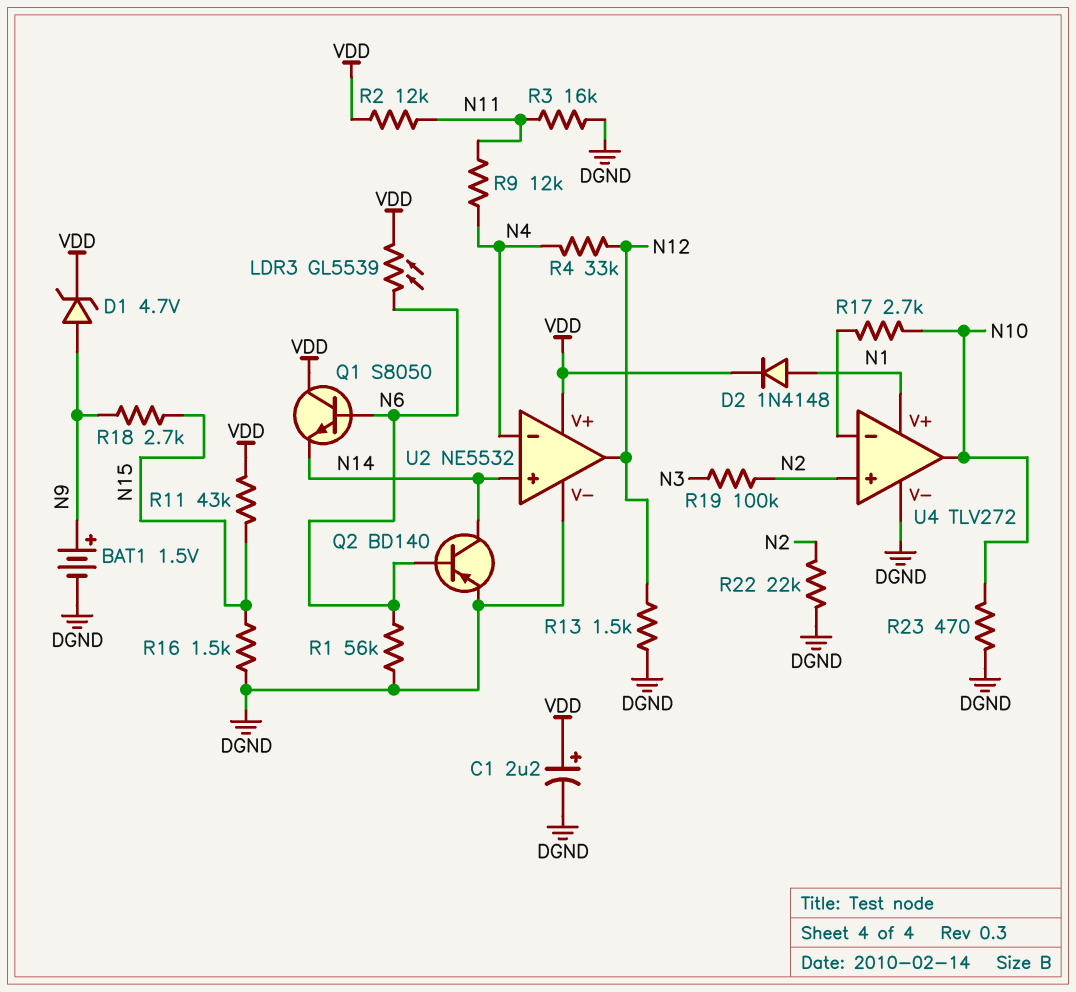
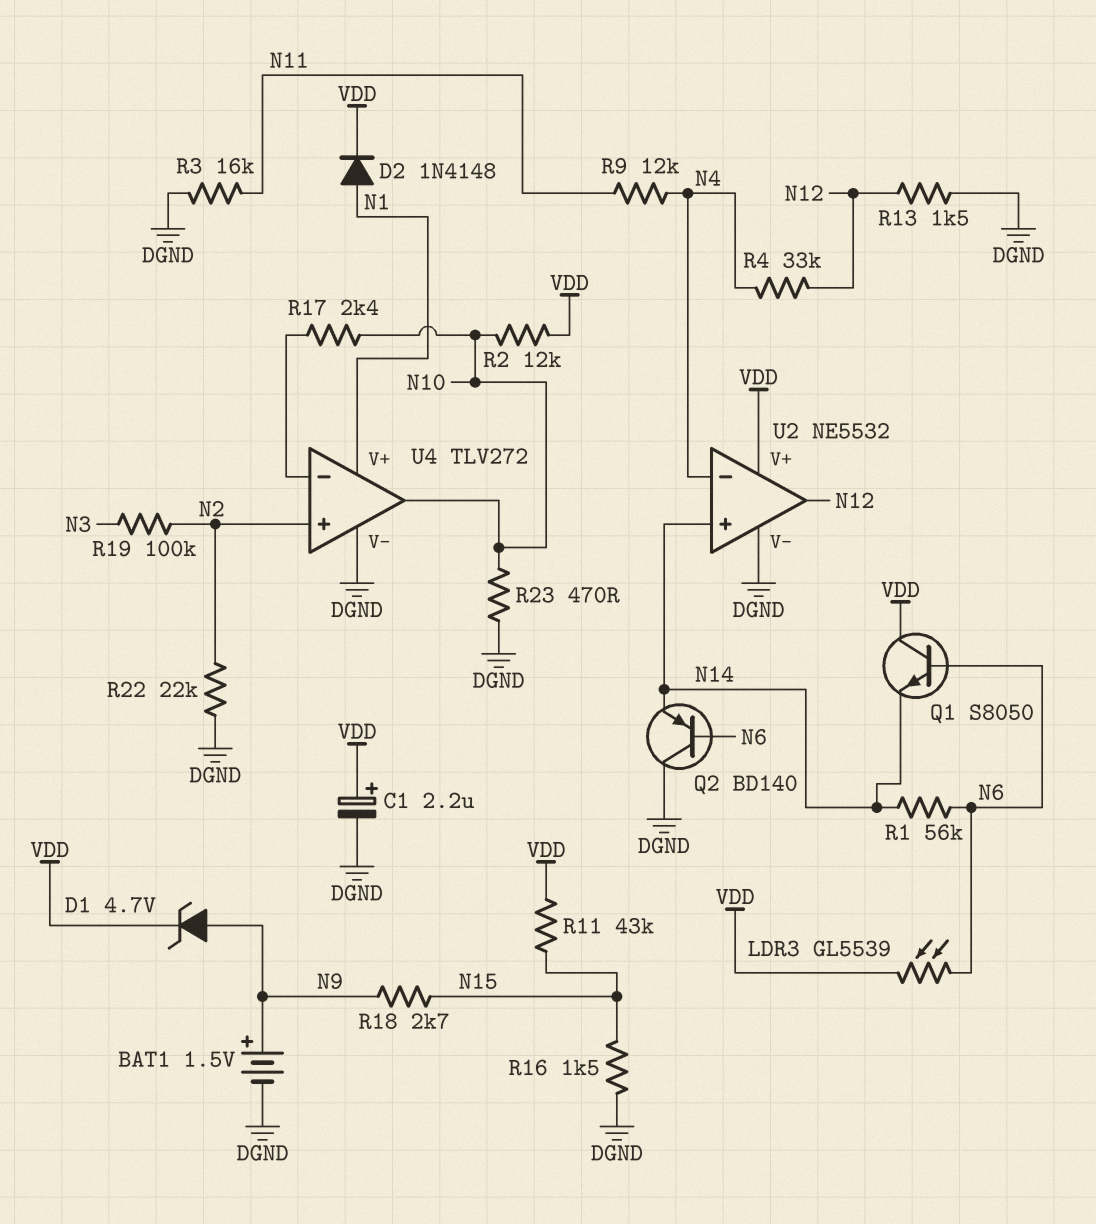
Q2: PNP BD140 (B N6, C N14, E DGND) -> PNP BD140 (B N6, C DGND, E N14)
R1: 56k (DGND, N6) -> 56k (N6, N14)
R2: 12k (N11, VDD) -> 12k (N10, VDD)
R17: 2.7k (N10, U4/in-) -> 2.4k (N10, U4/in-)

